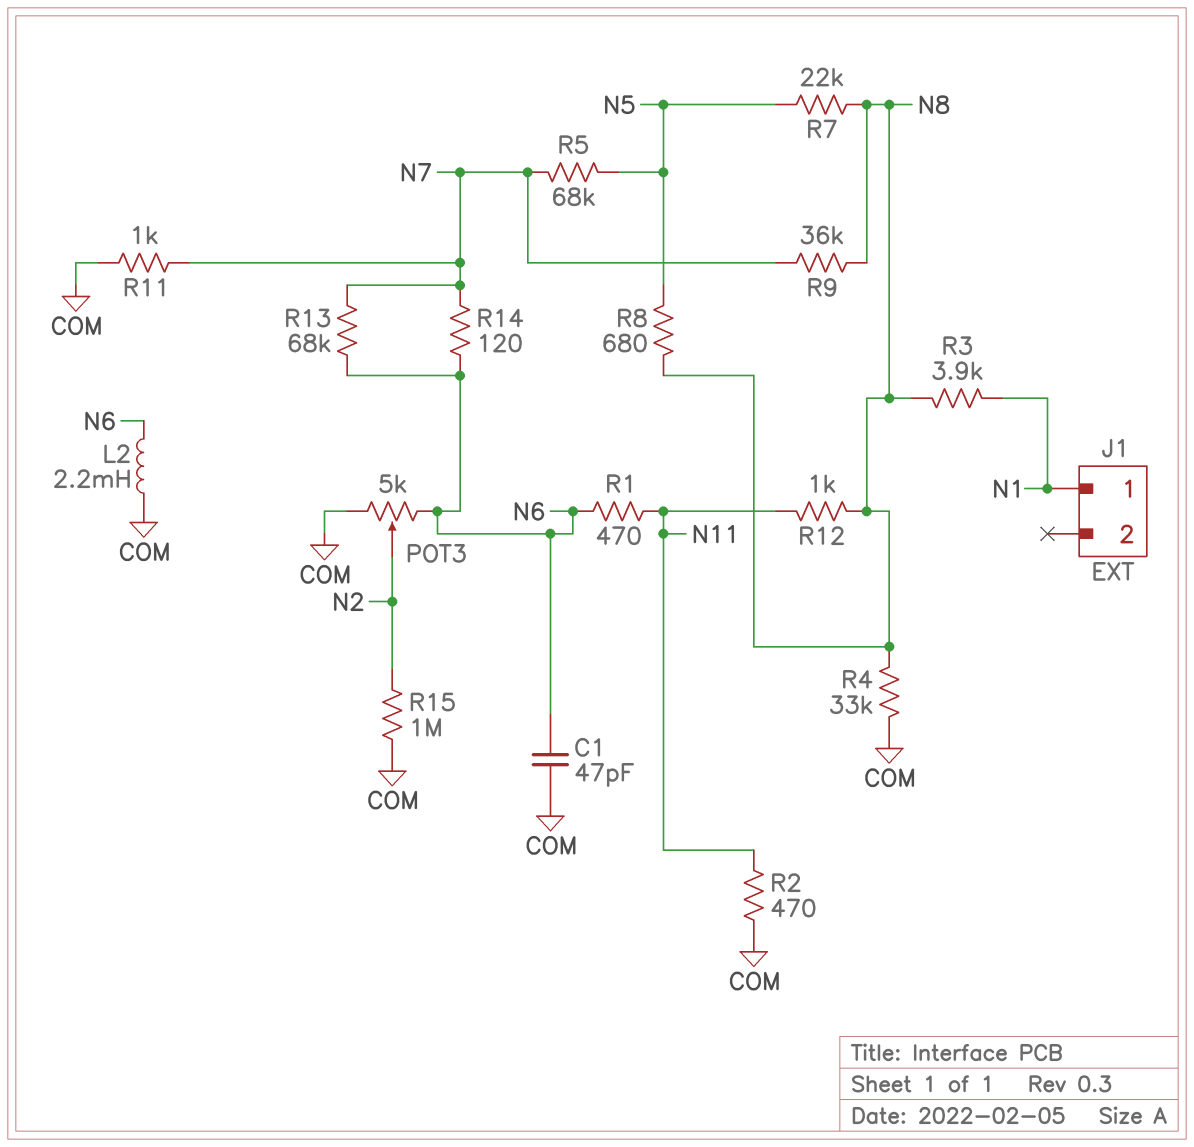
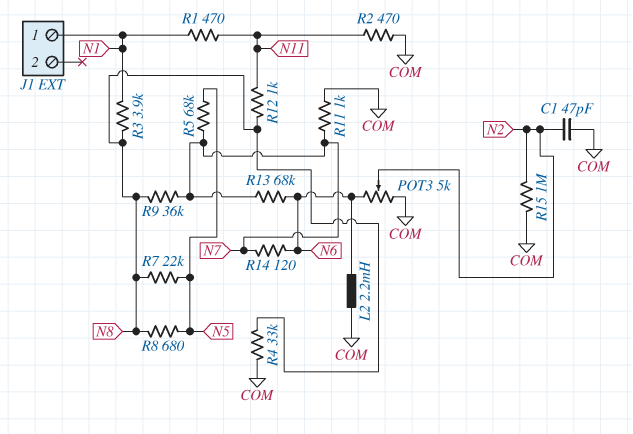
C1: 47pF (COM, N6) -> 47pF (COM, N2)
R1: 470 (N6, N11) -> 470 (N1, N11)

